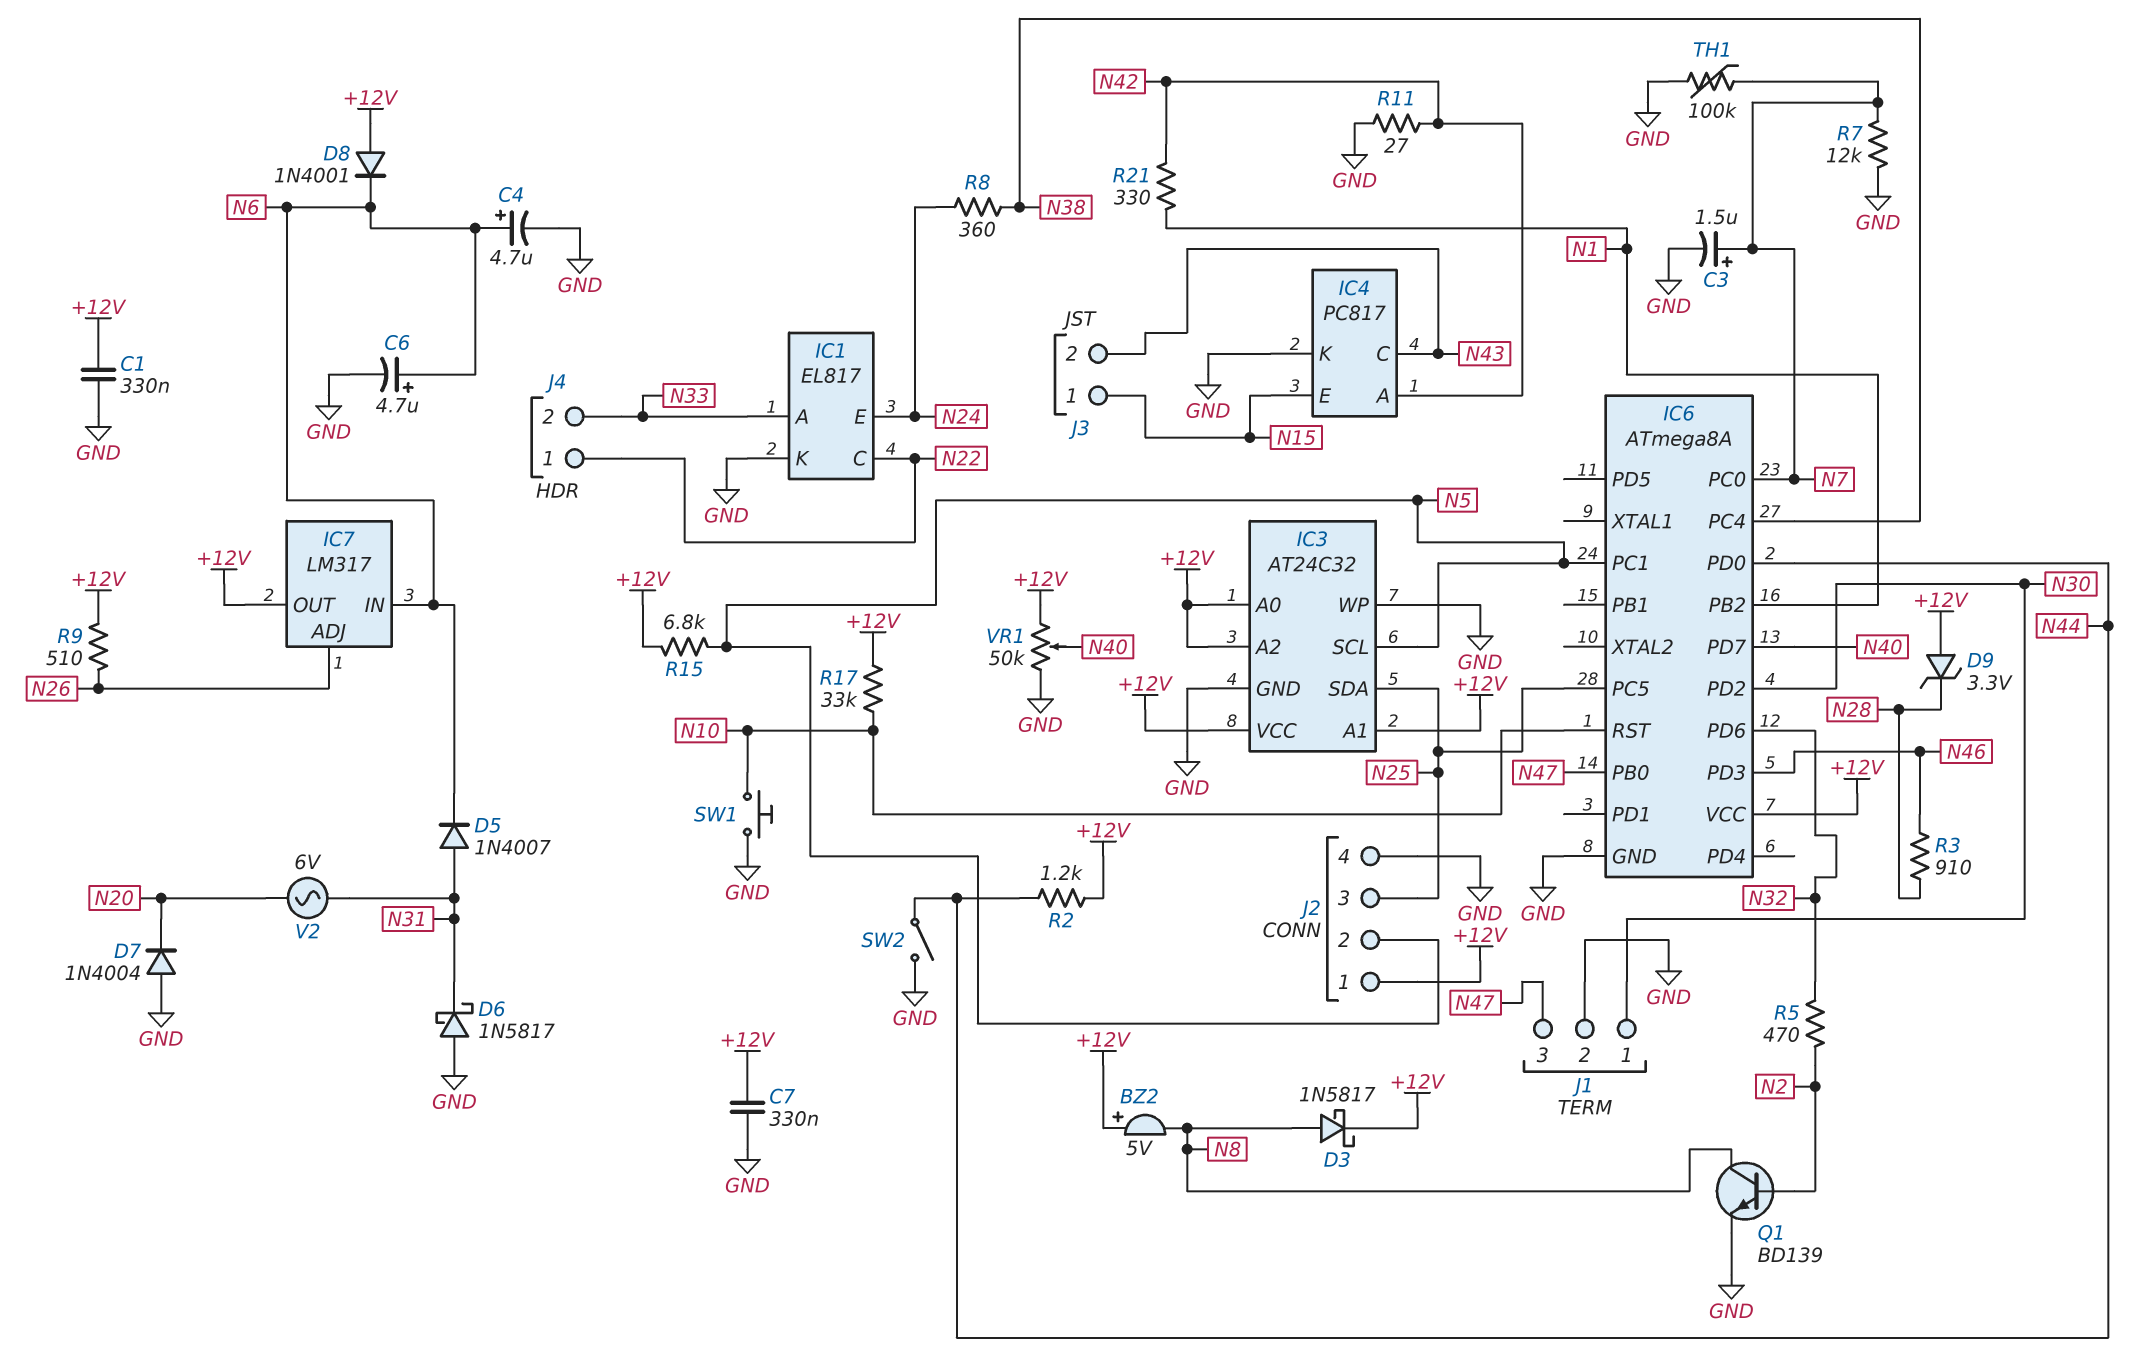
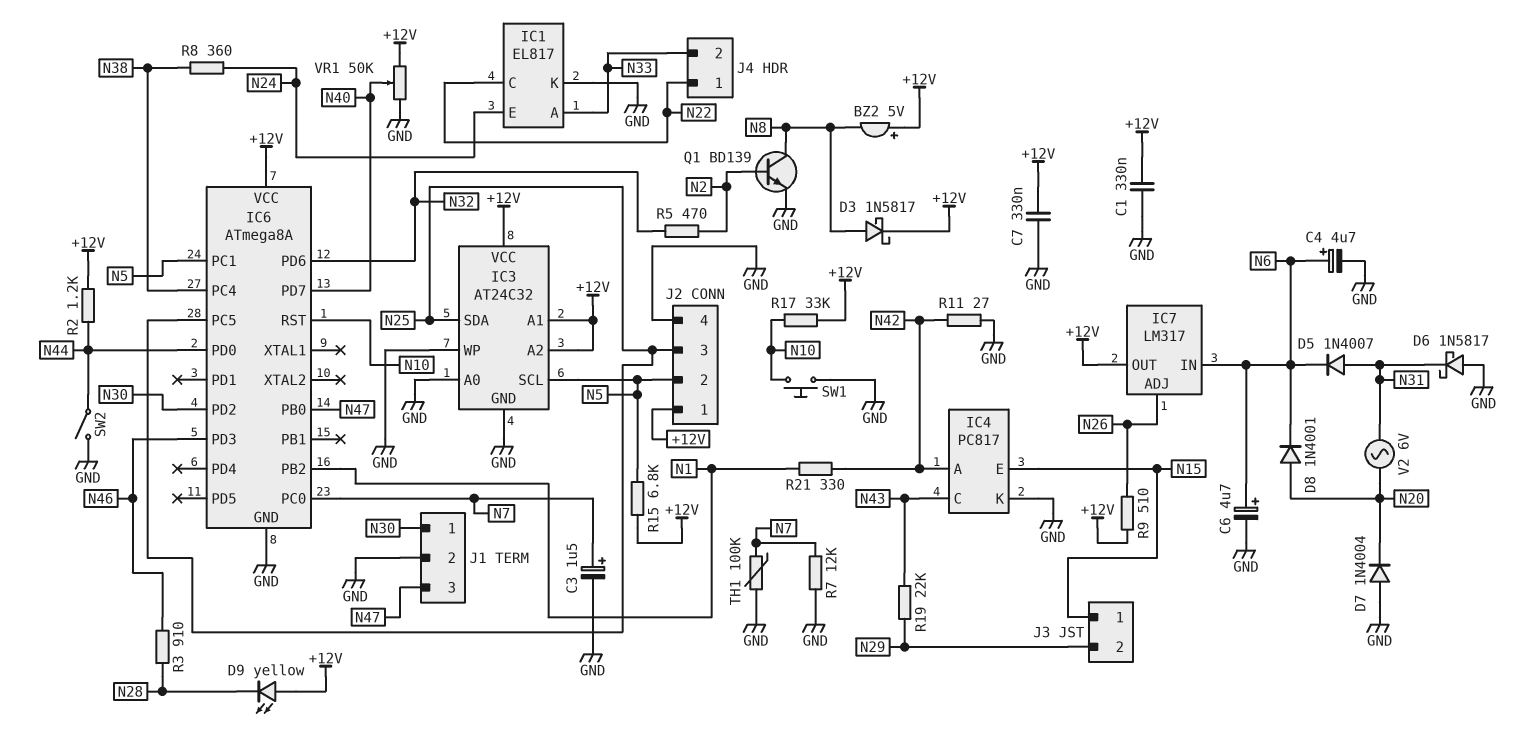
D8: diode 1N4001 (A +12V, K N6) -> diode 1N4001 (A N20, K N6)
D9: zener 3.3V (A +12V, K N28) -> LED yellow (A +12V, K N28)
IC3 pin A0: +12V -> GND
J3 pin 2: N43 -> N29
R19: none -> 22k (N29, N43)

